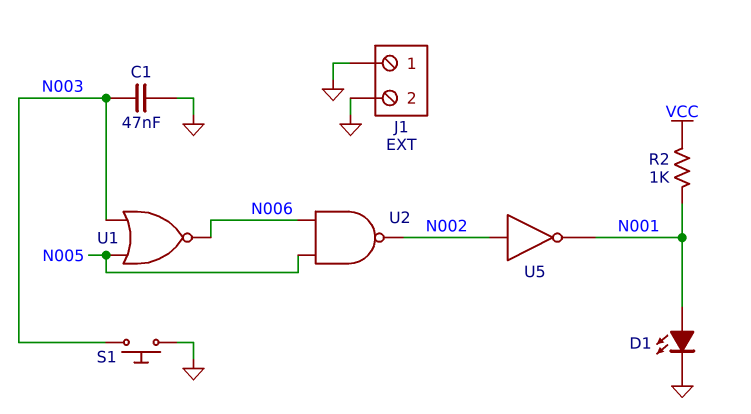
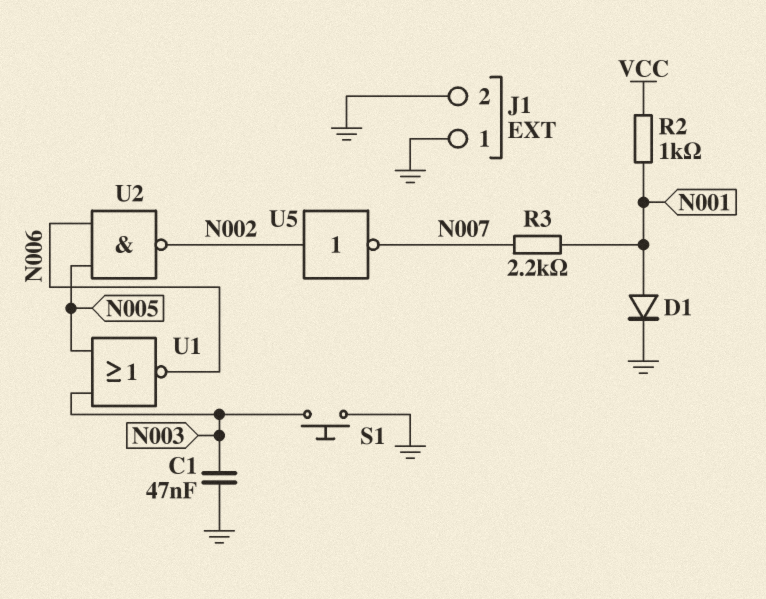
D1: LED (A N001, K GND) -> diode (A N001, K GND)
R3: none -> 2.2k (N001, N007)
U5: NOT (in N002, out N001) -> NOT (in N002, out N007)

